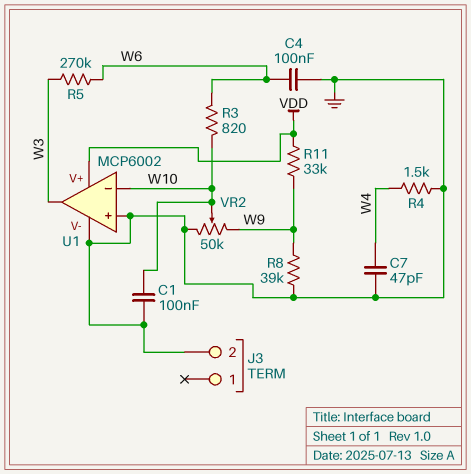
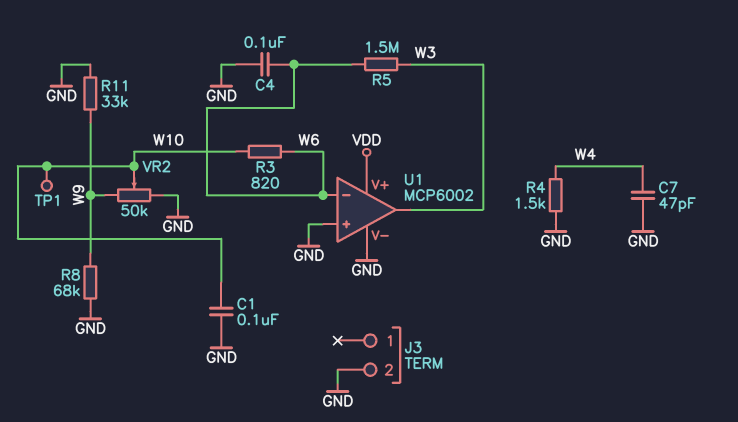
R5: 270k (W3, W6) -> 1.5M (W3, W6)
R8: 39k (GND, W9) -> 68k (GND, W9)
R11: 33k (VDD, W9) -> 33k (GND, W9)
TP1: none -> test point (W10)
U1 pin in-: W10 -> W6

